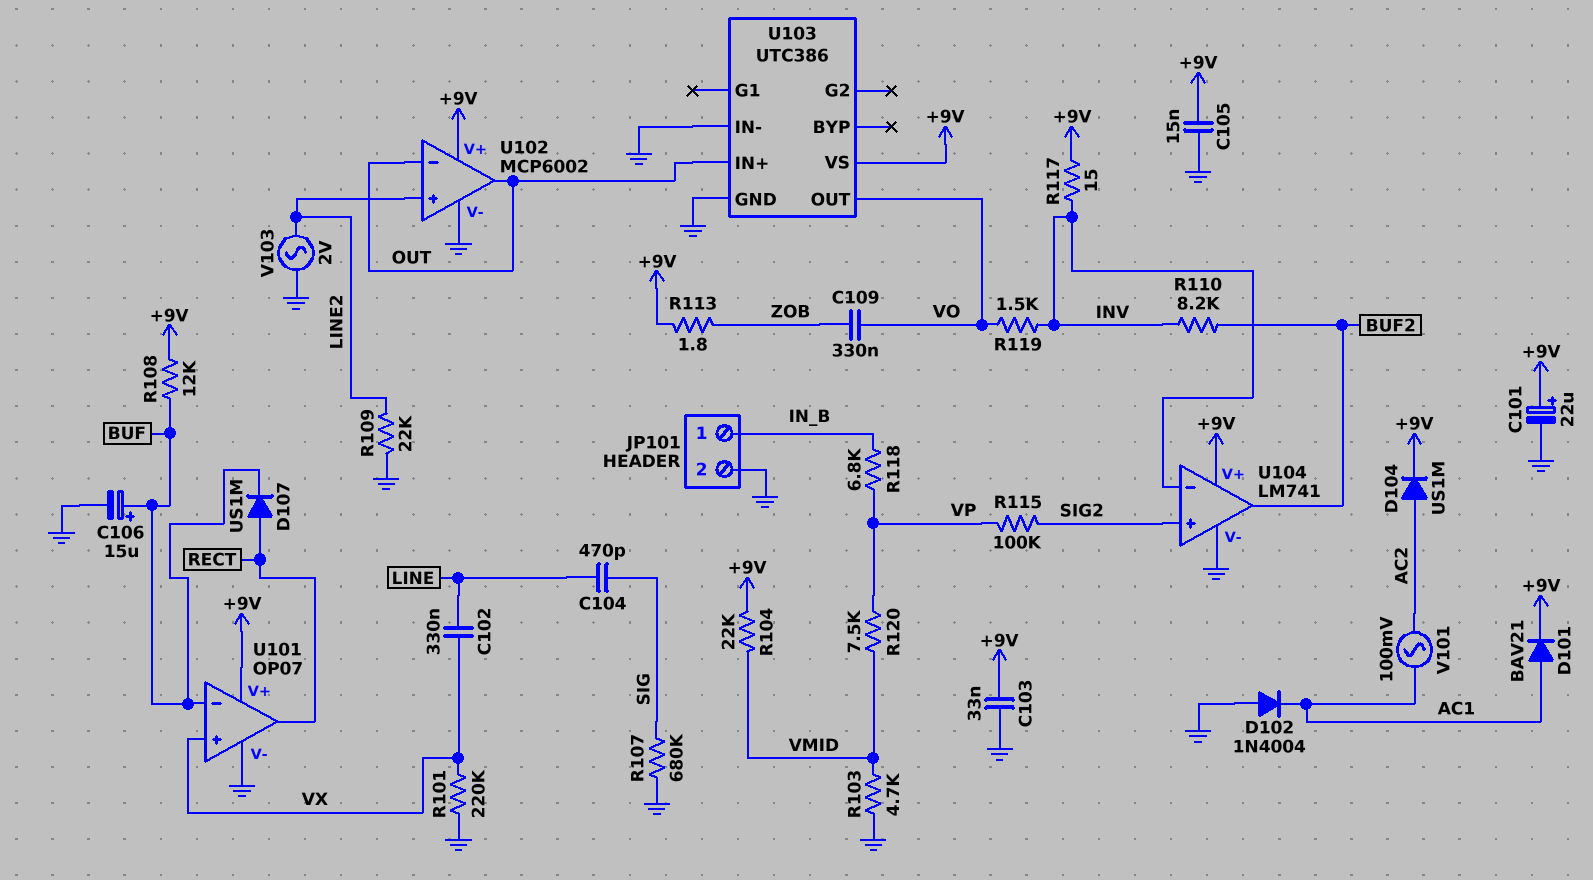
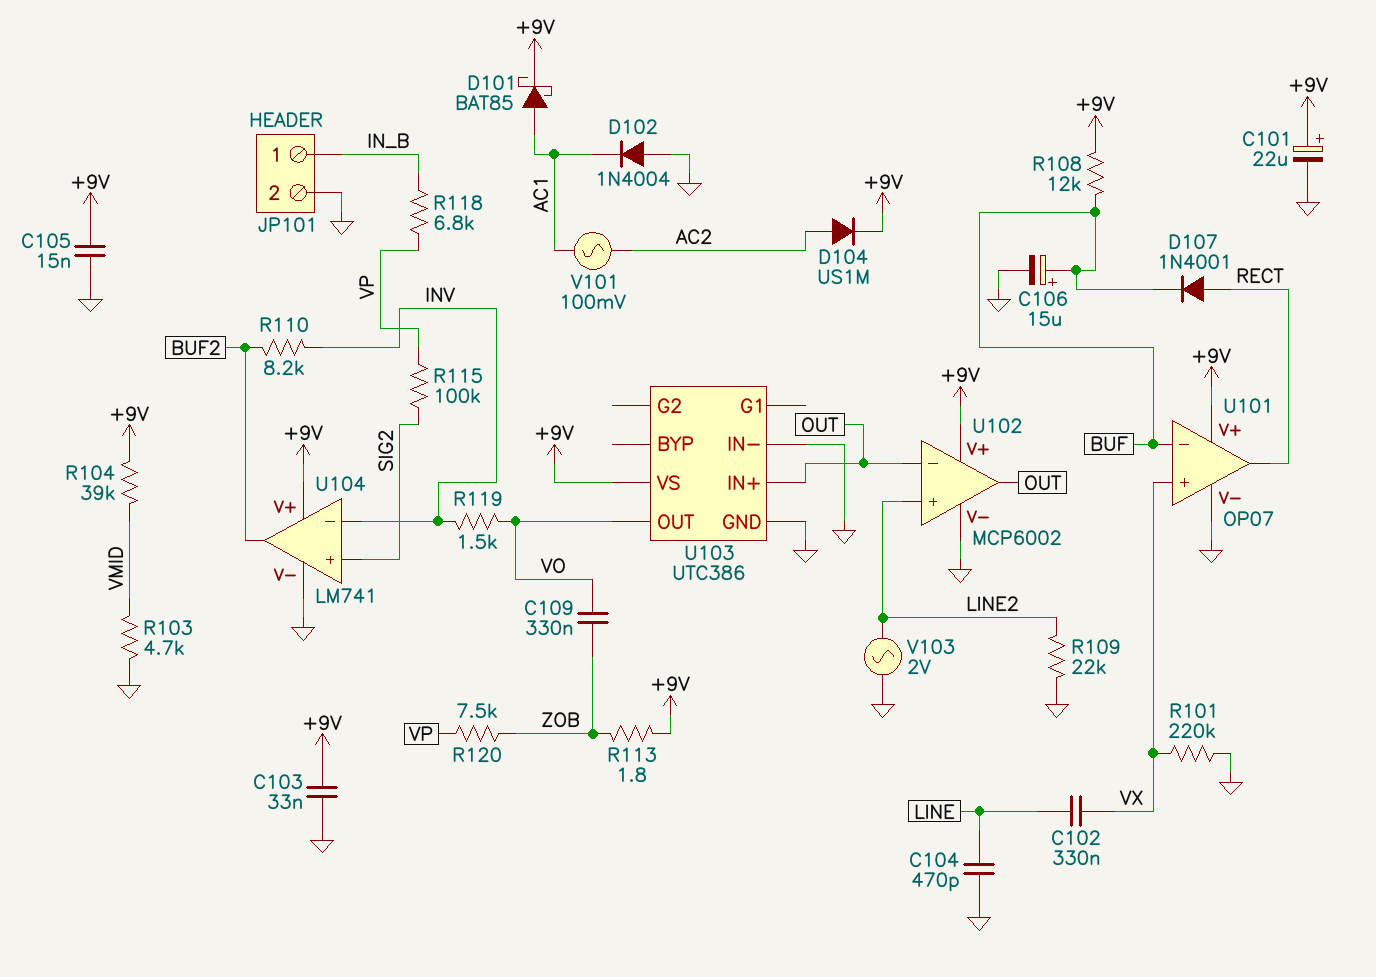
C104: 470pF (LINE, SIG) -> 470pF (GND, LINE)
D101: diode BAV21 (A AC1, K +9V) -> schottky BAT85 (A AC1, K +9V)
D107: diode US1M (A RECT, K BUF) -> diode 1N4001 (A RECT, K BUF)
R104: 22k (+9V, VMID) -> 39k (+9V, VMID)
R107: 680k (GND, SIG) -> none
R117: 15 (+9V, INV) -> none
R120: 7.5k (VMID, VP) -> 7.5k (VP, ZOB)

